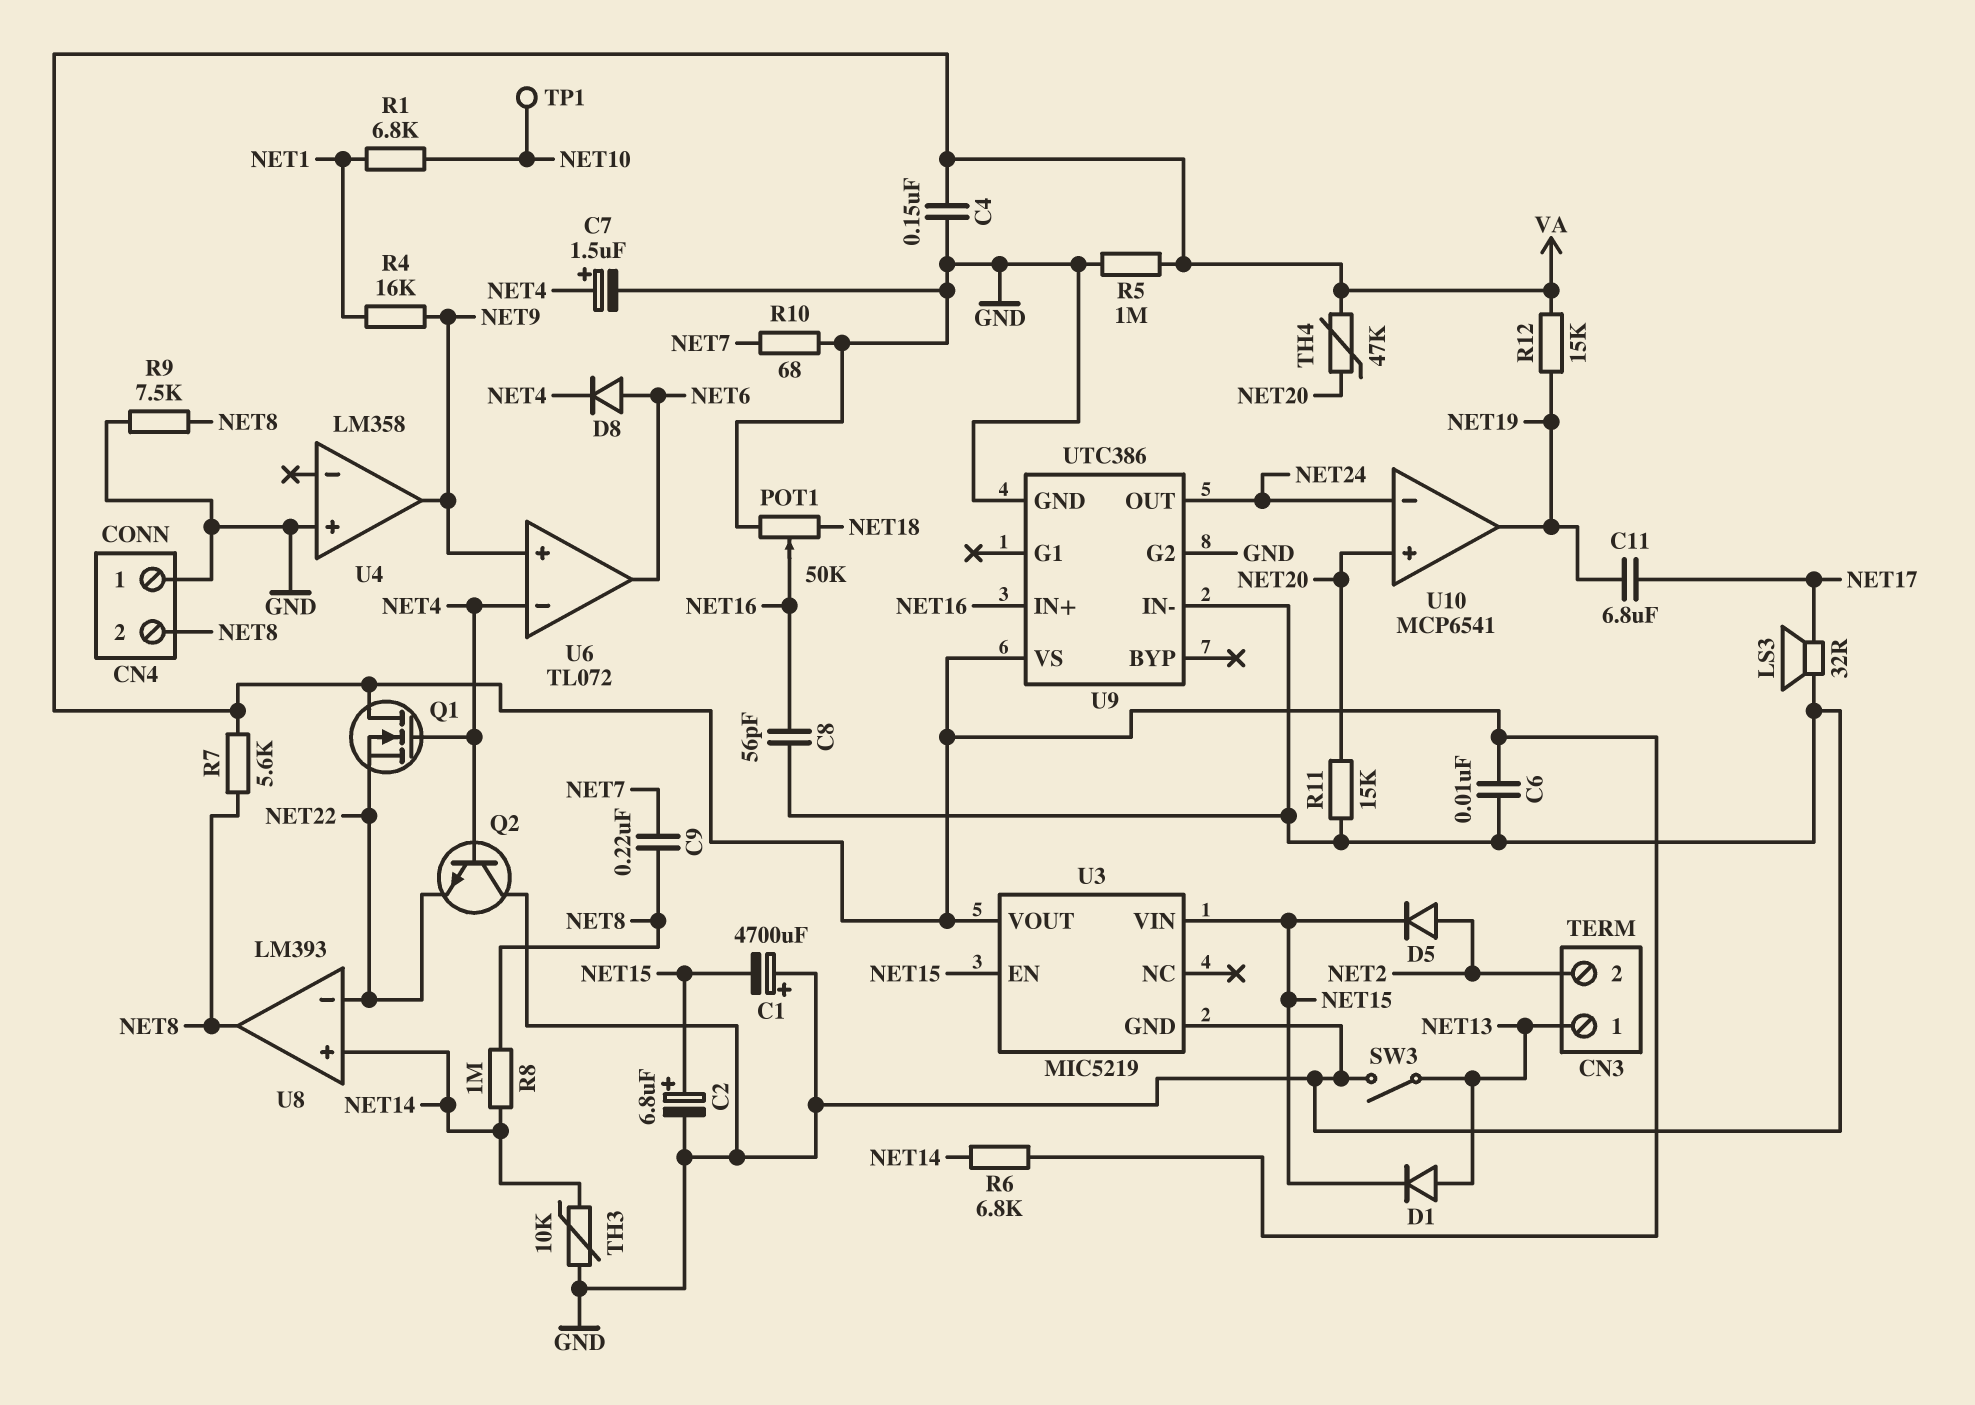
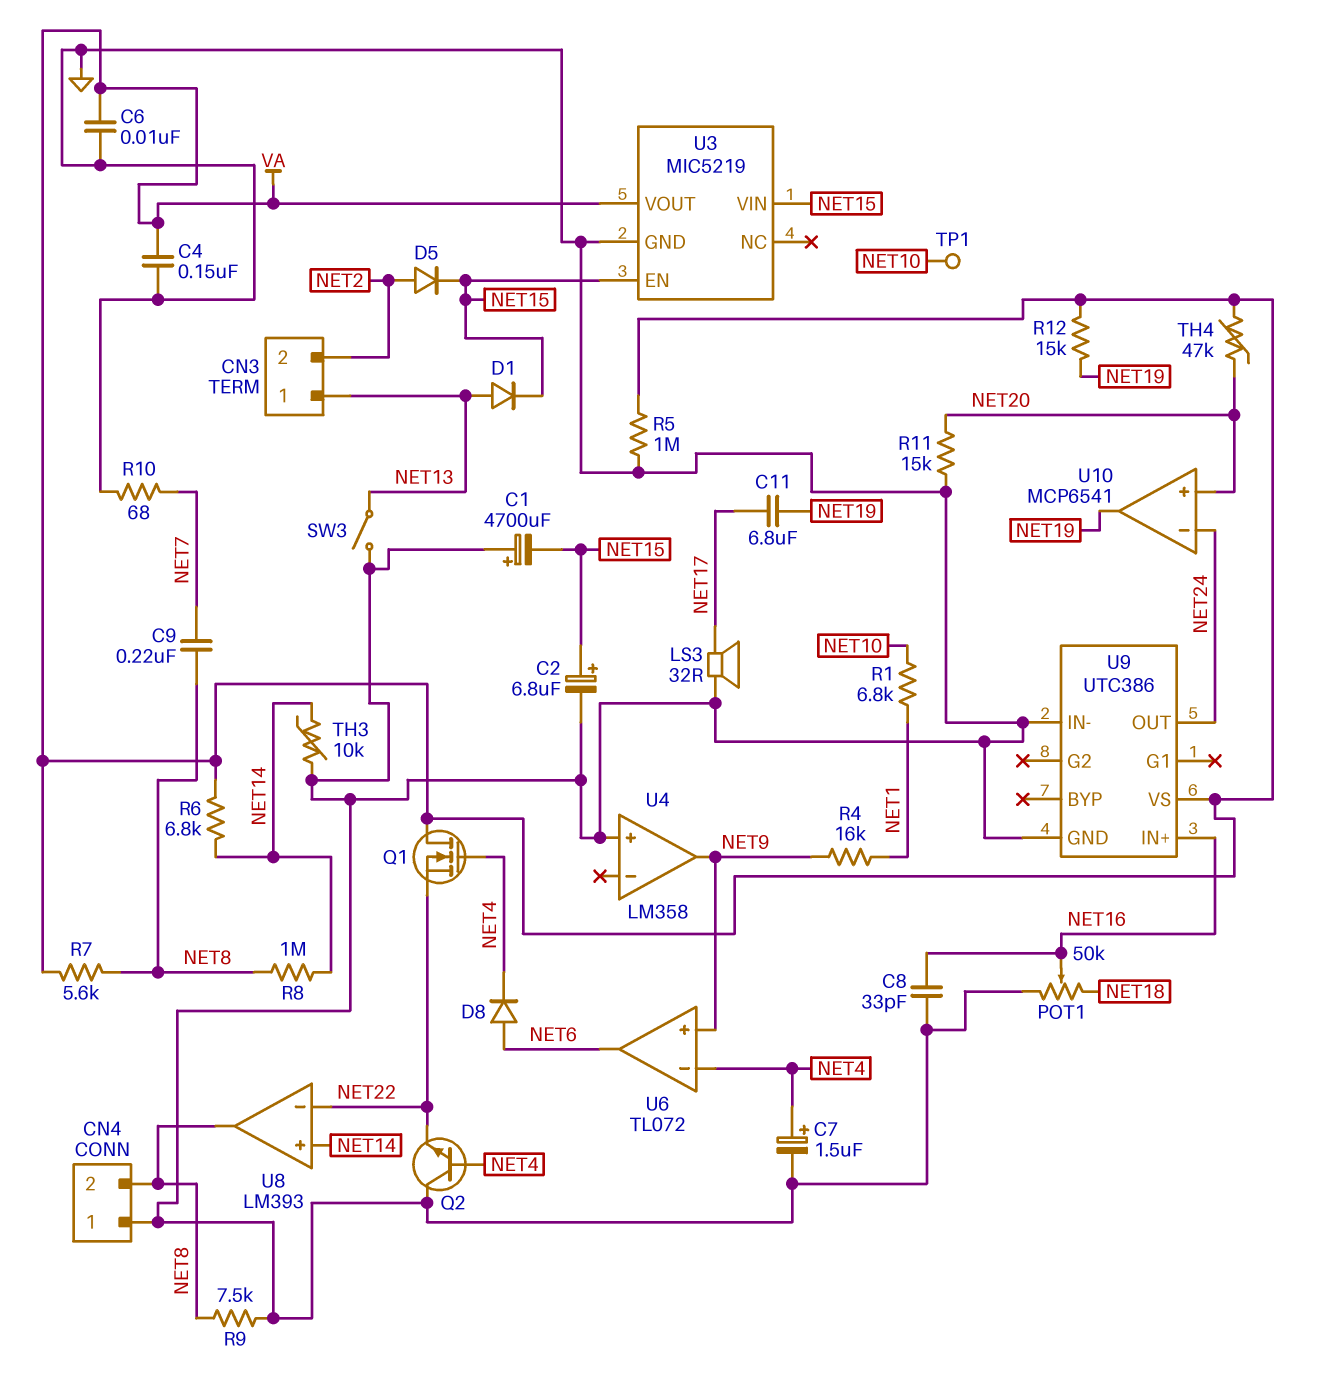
C8: 56pF (GND, NET16) -> 33pF (GND, NET16)
U9 pin G2: GND -> none

